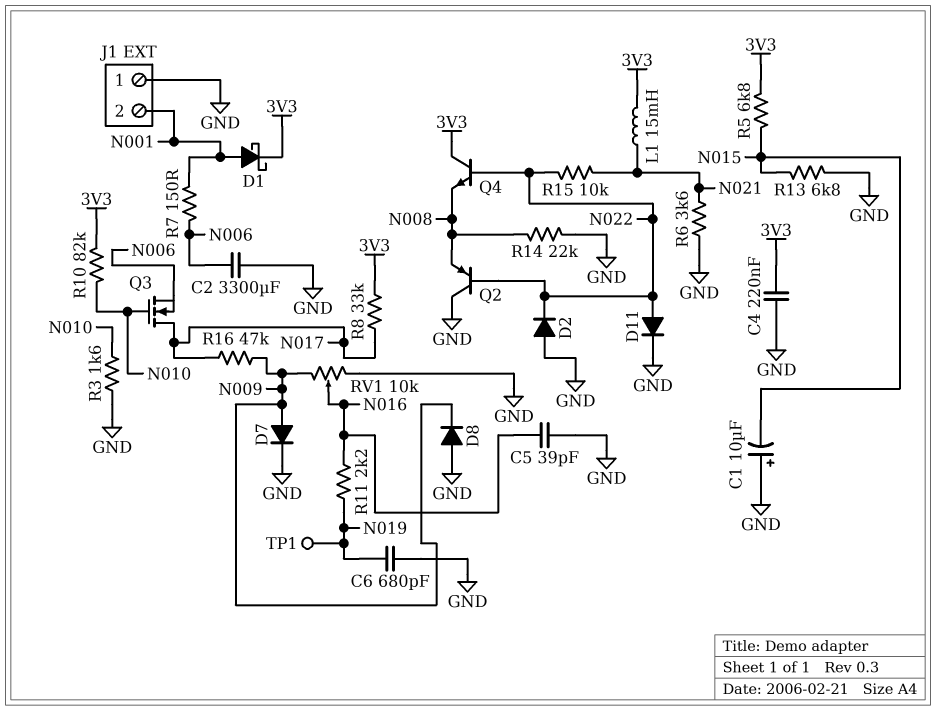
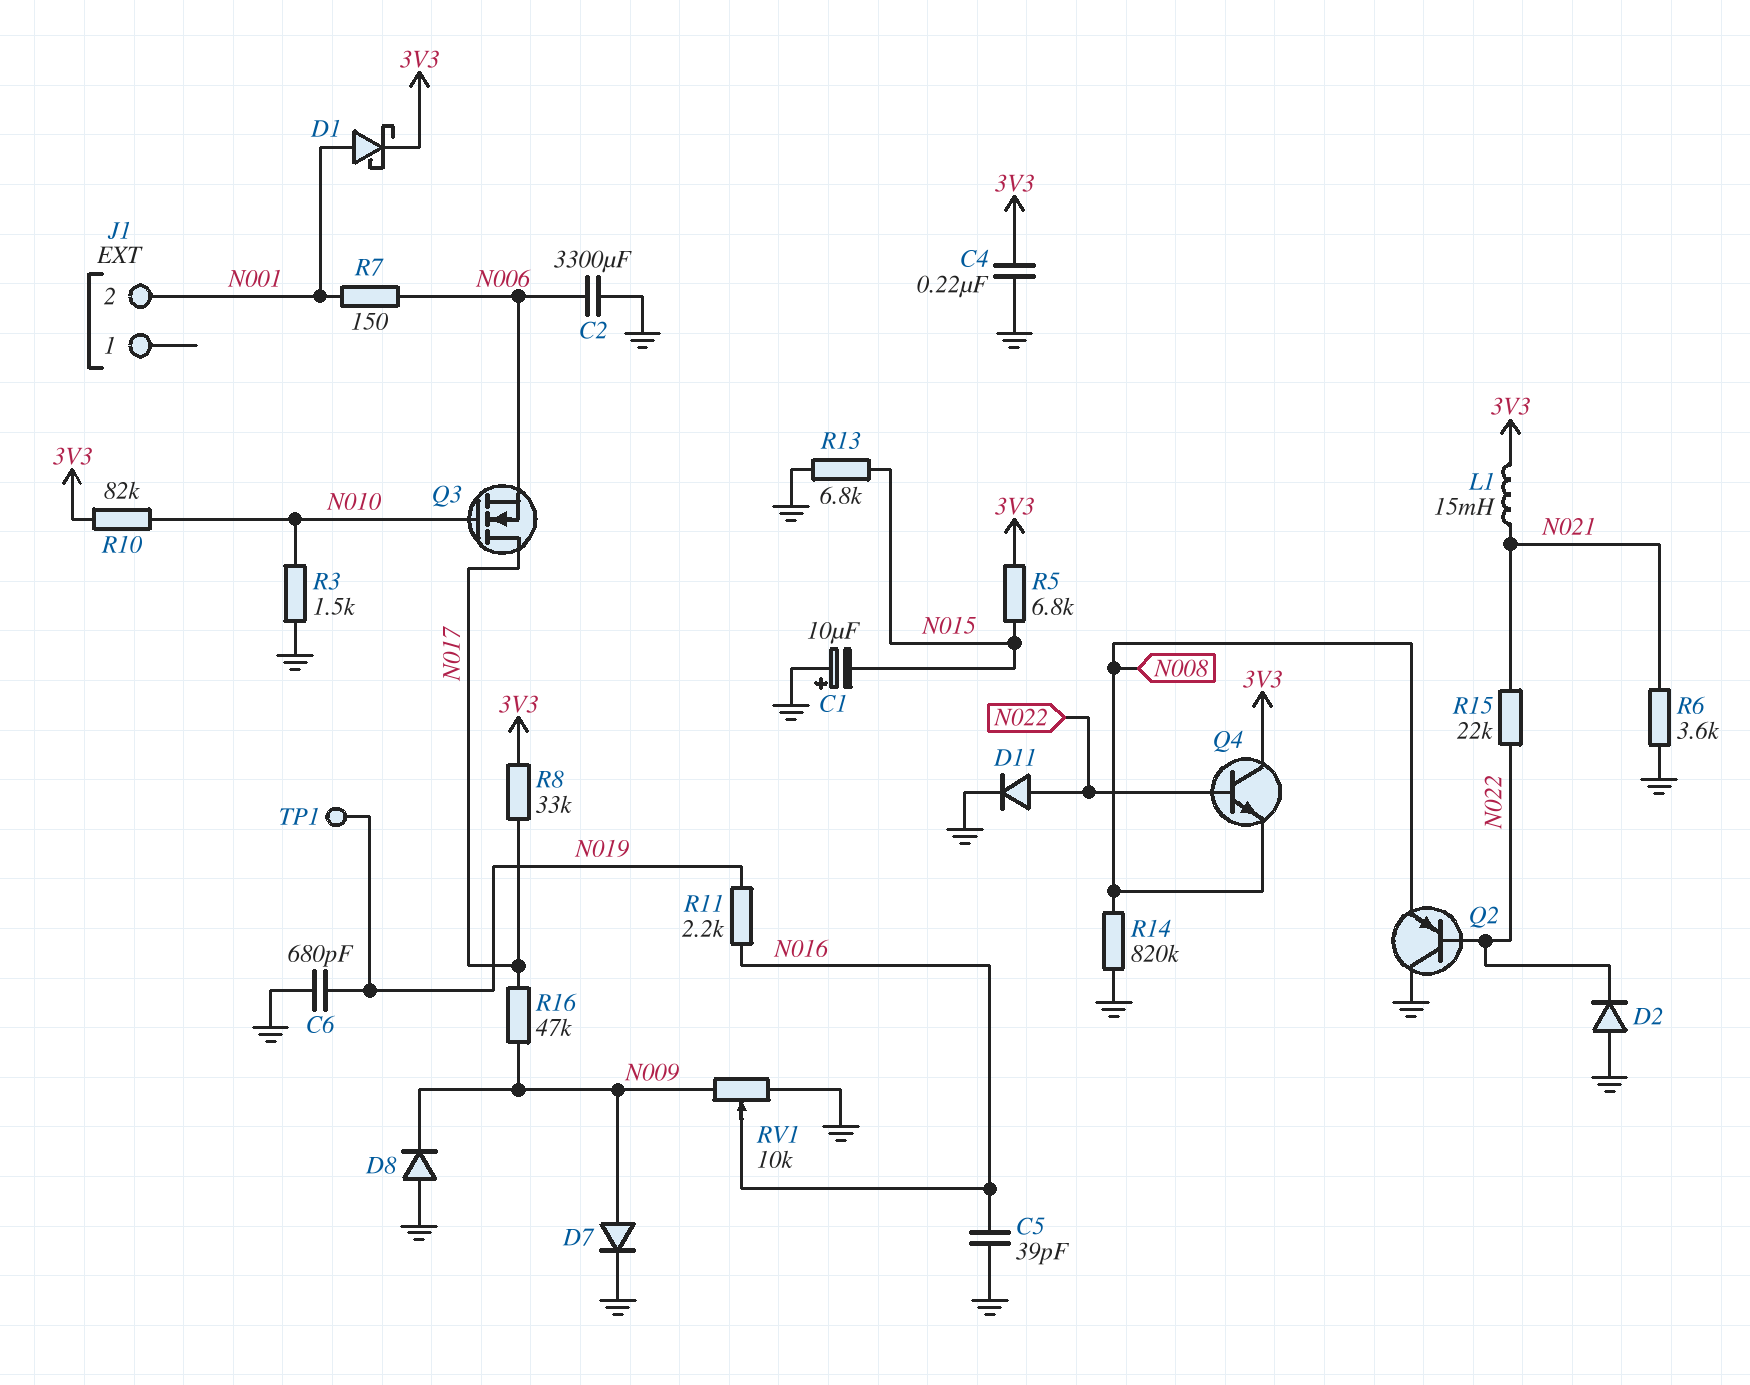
J1 pin 1: GND -> none
R3: 1.6k (GND, N010) -> 1.5k (GND, N010)
R14: 22k (GND, N008) -> 820k (GND, N008)
R15: 10k (N021, N022) -> 22k (N021, N022)

